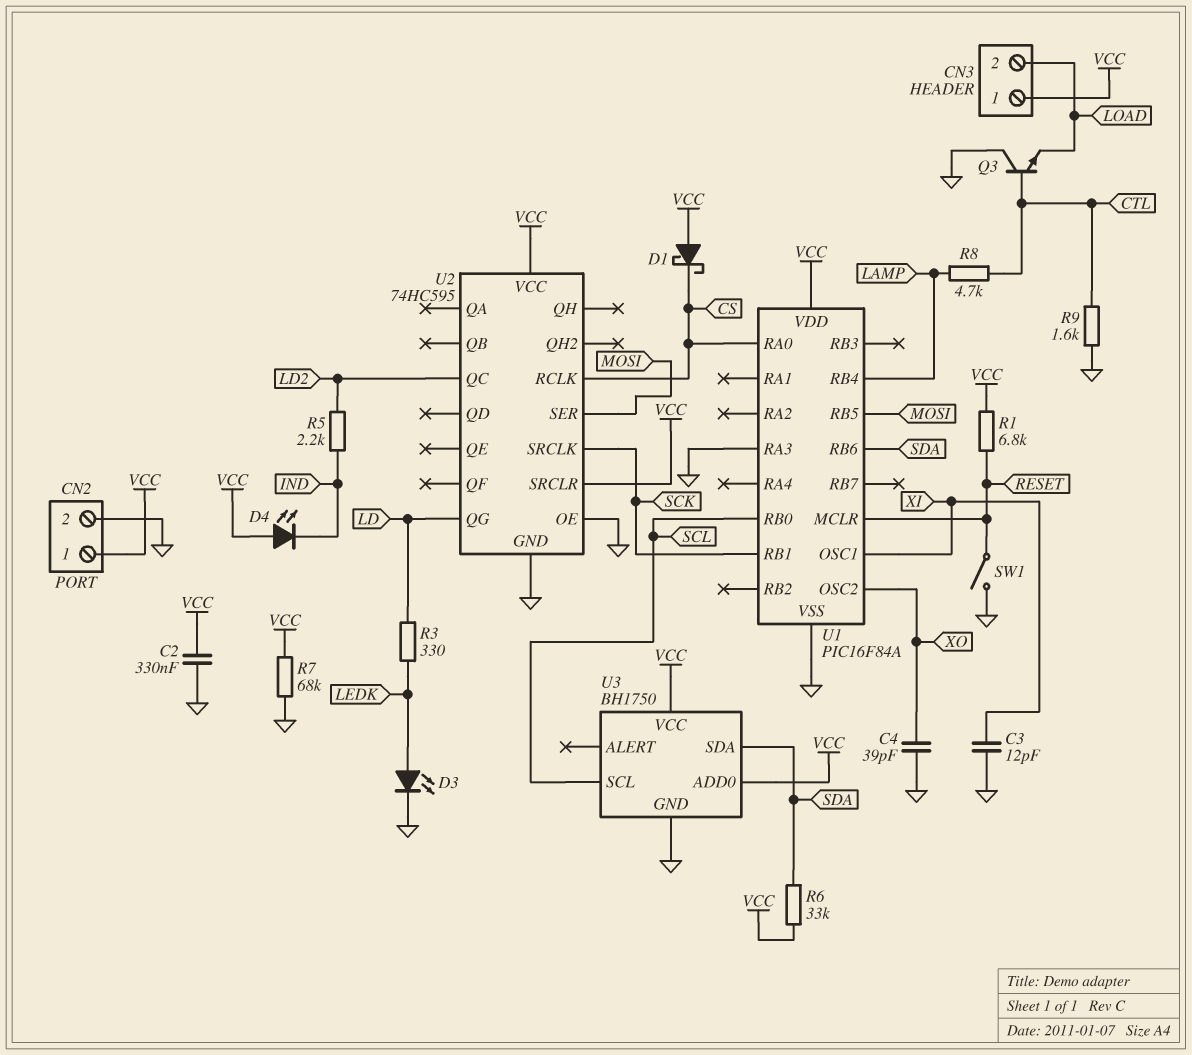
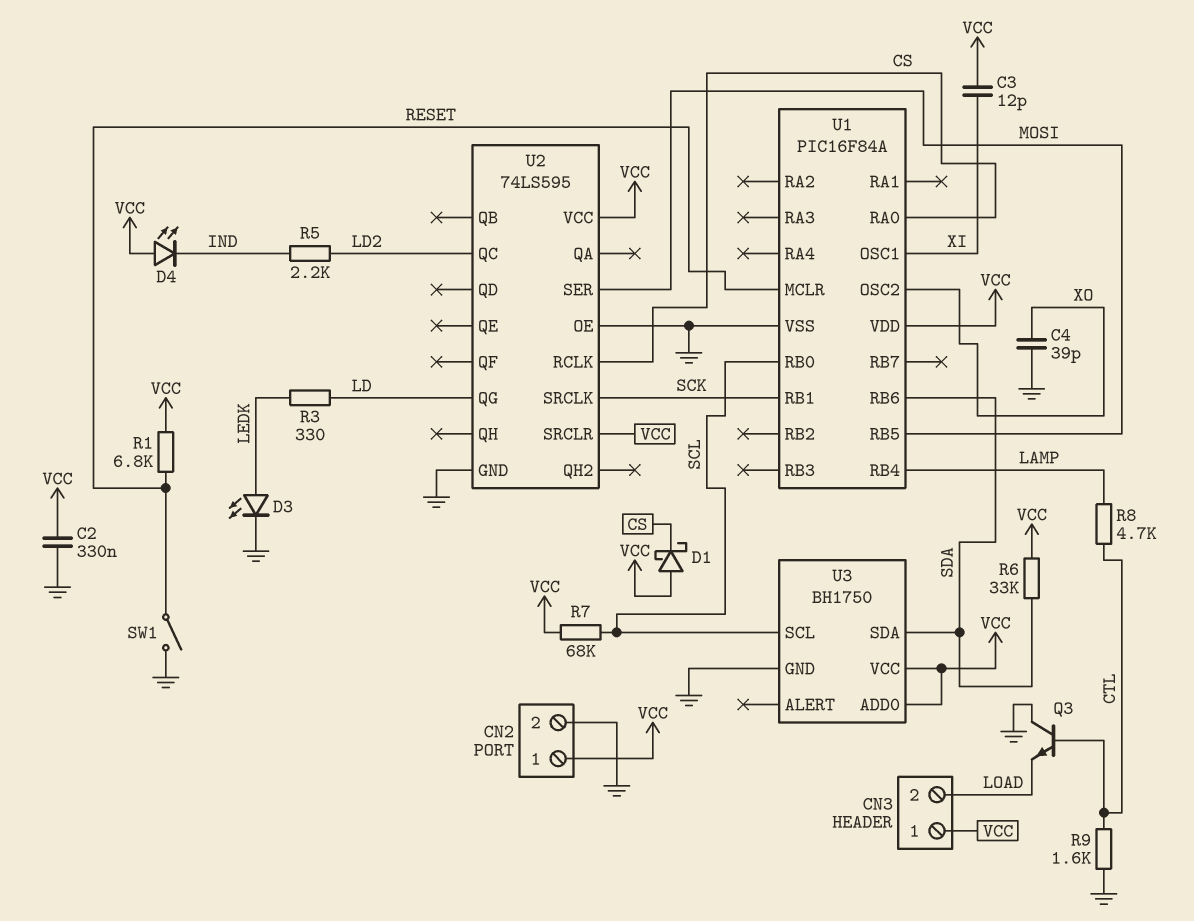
C3: 12pF (GND, XI) -> 12pF (VCC, XI)
R7: 68k (GND, VCC) -> 68k (SCL, VCC)
U1 pin RA3: GND -> none
U2: 74HC595 -> 74LS595

